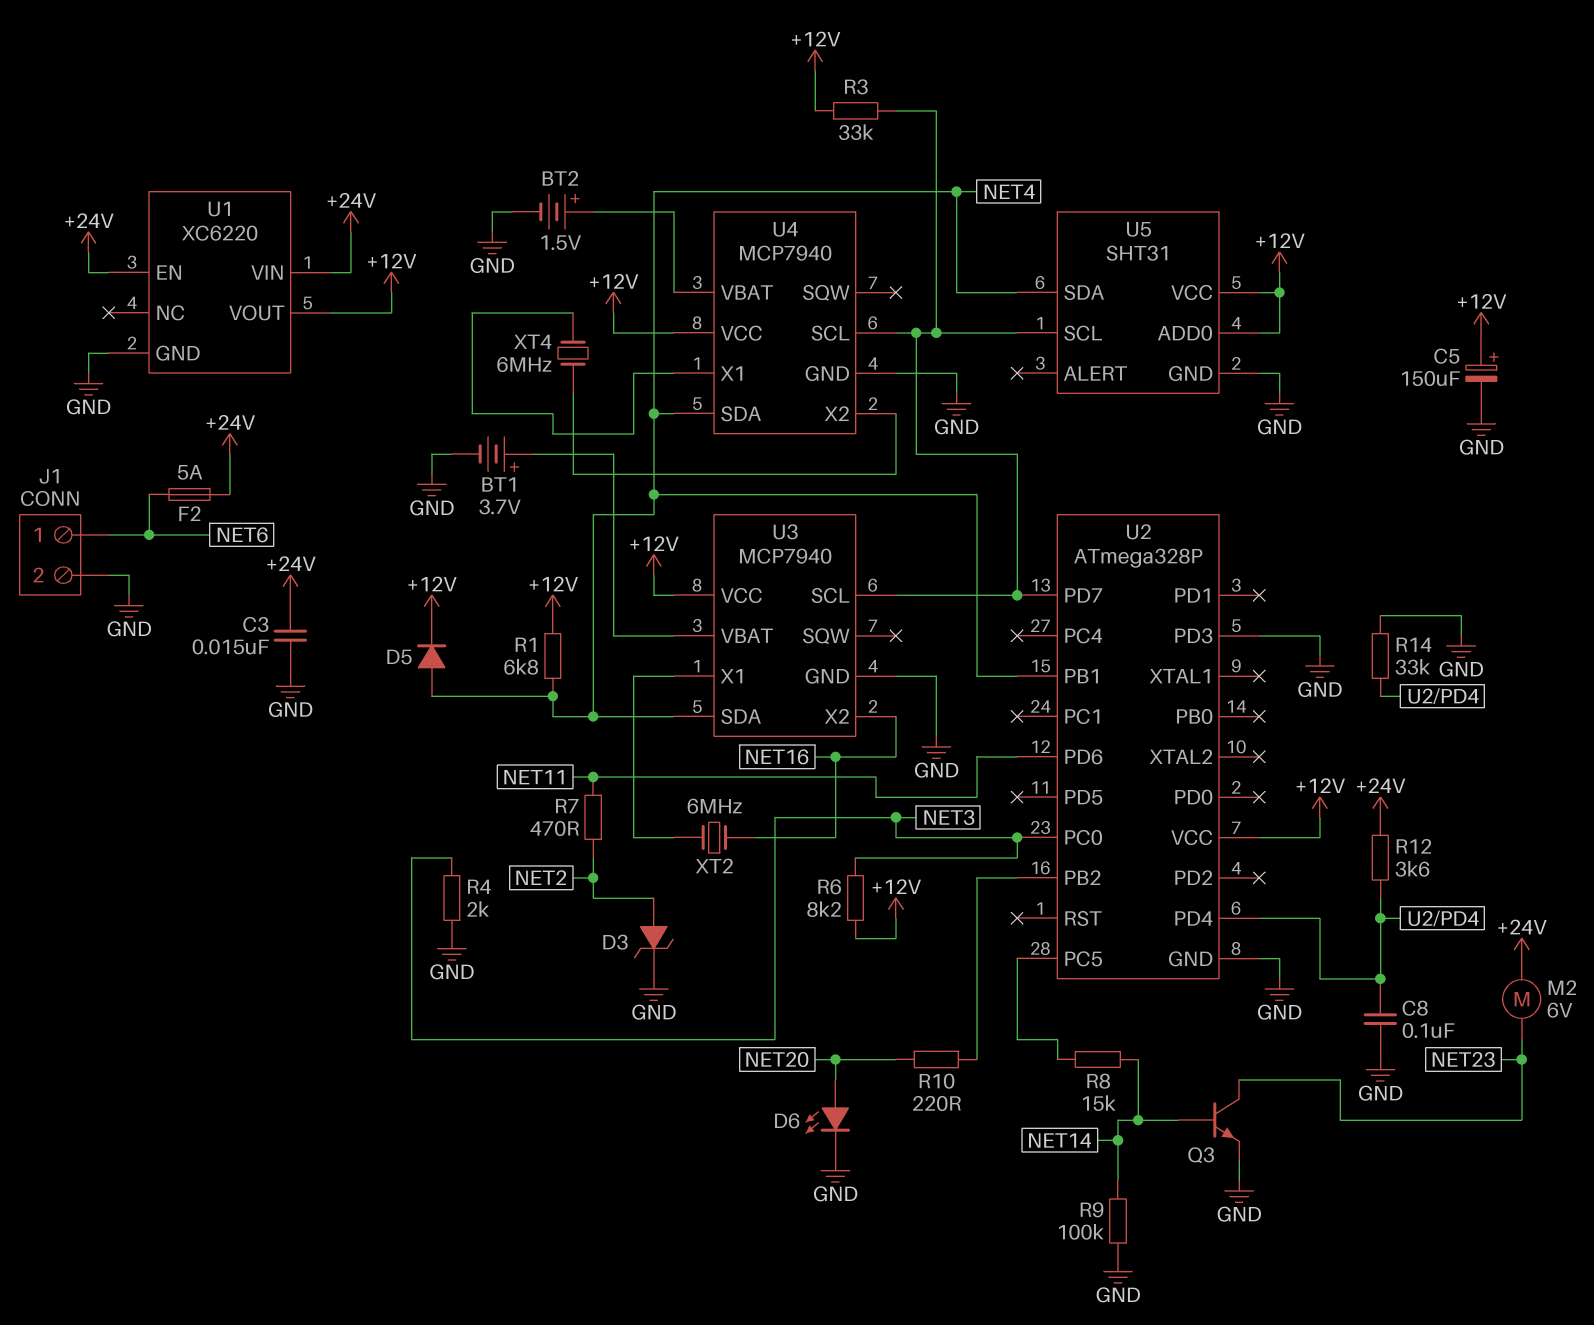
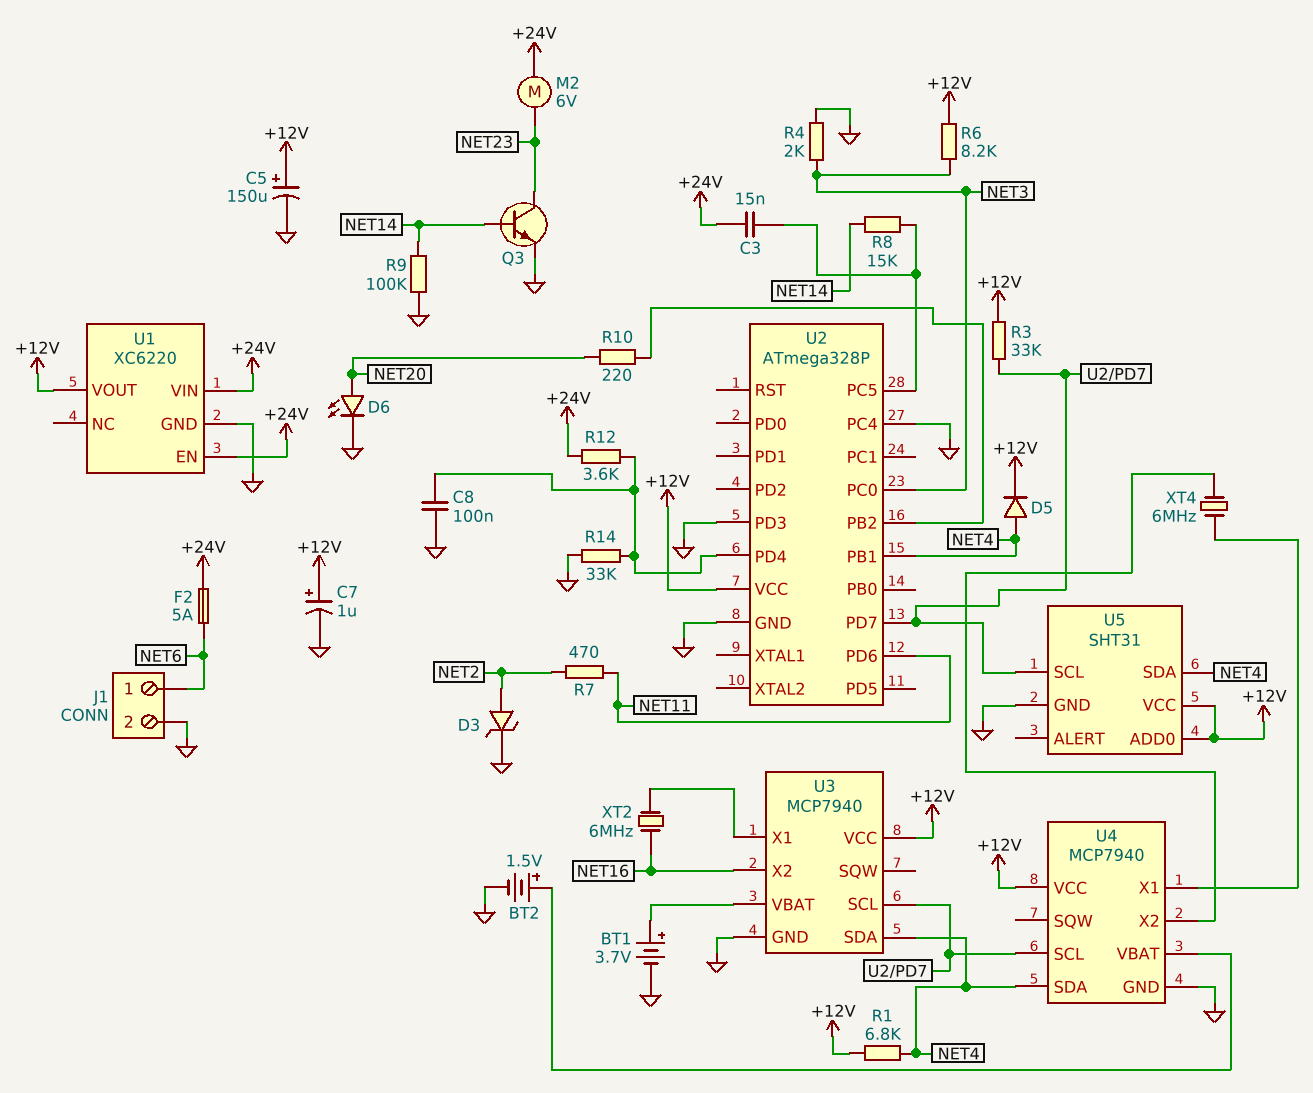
C3: 15nF (+24V, GND) -> 15nF (+24V, U2/PC5)
C7: none -> 1uF (plus +12V, minus GND)
U2 pin PC4: none -> GND

